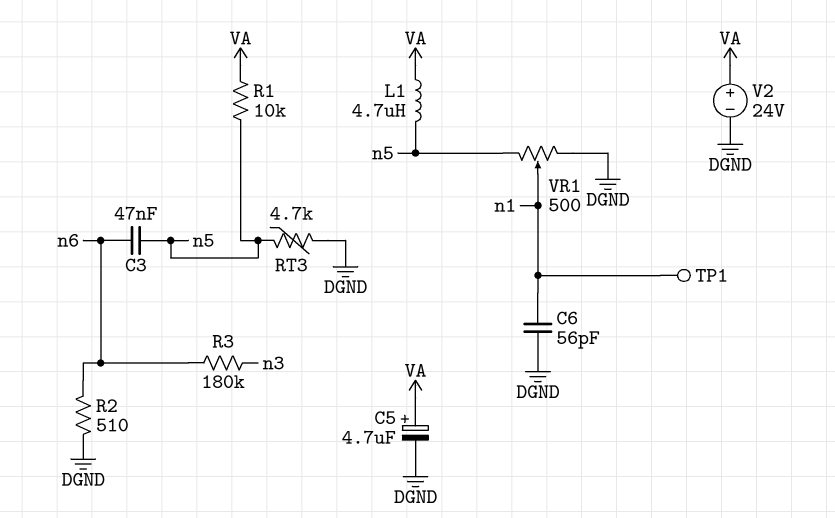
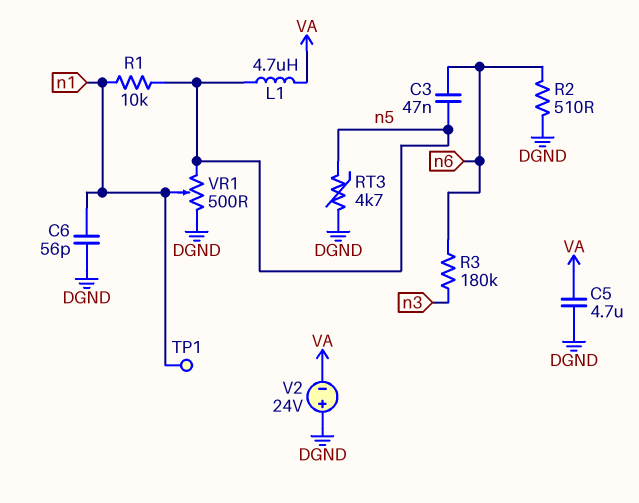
C5: 4.7uF (plus VA, minus DGND) -> 4.7uF (DGND, VA)
R1: 10k (VA, n5) -> 10k (n1, n5)
V2: 24V (plus VA, minus DGND) -> 24V (plus DGND, minus VA)

